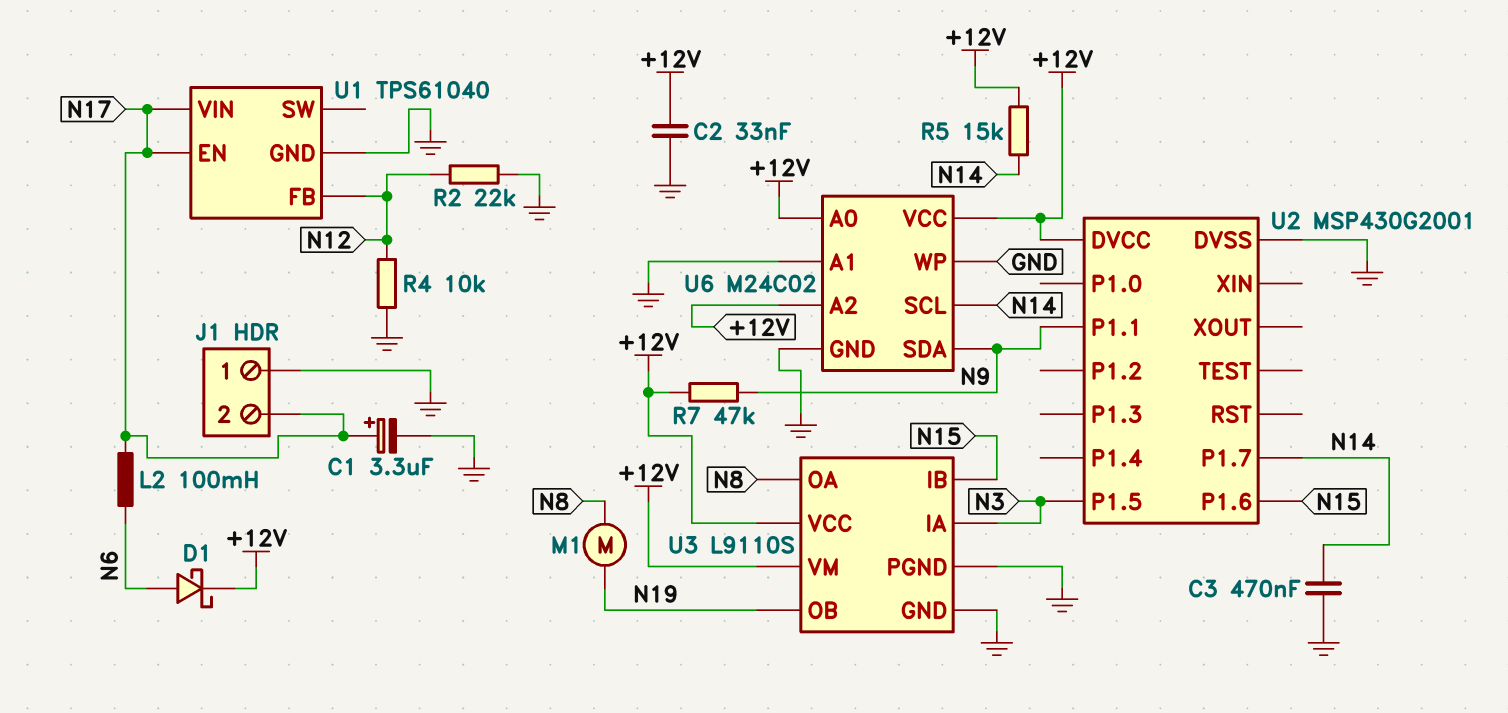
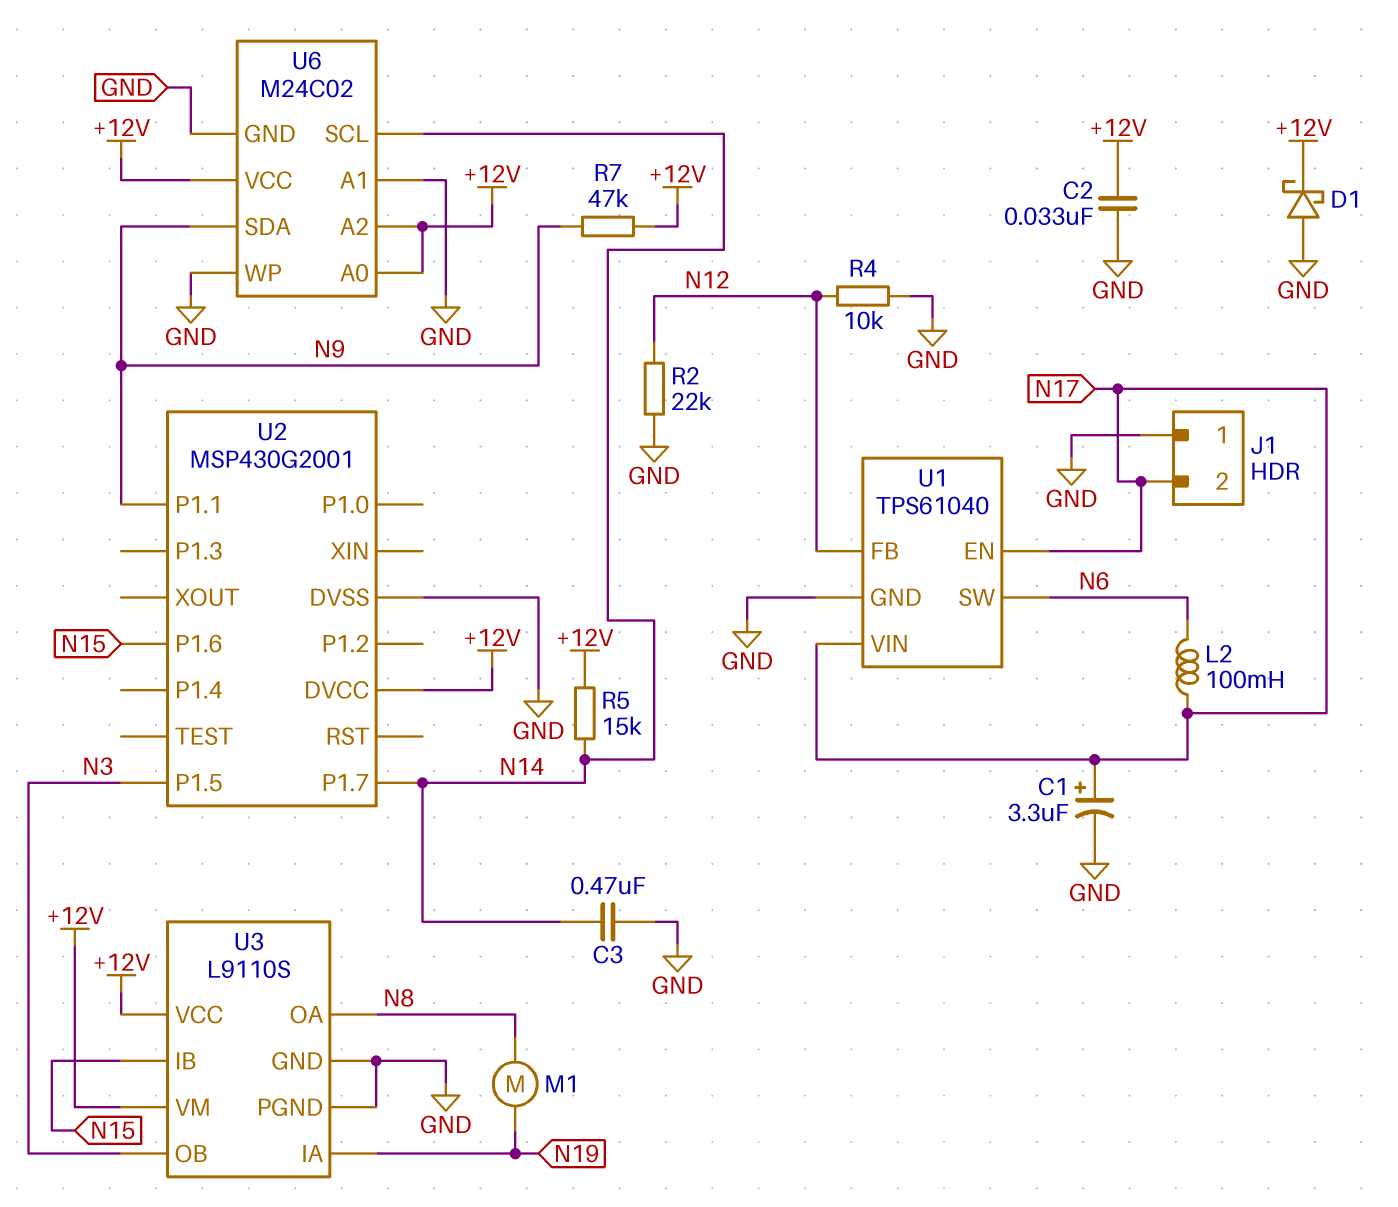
D1: schottky (A N6, K +12V) -> schottky (A GND, K +12V)
U1 pin SW: none -> N6
U3 pin IA: N3 -> N19
U3 pin OB: N19 -> N3

